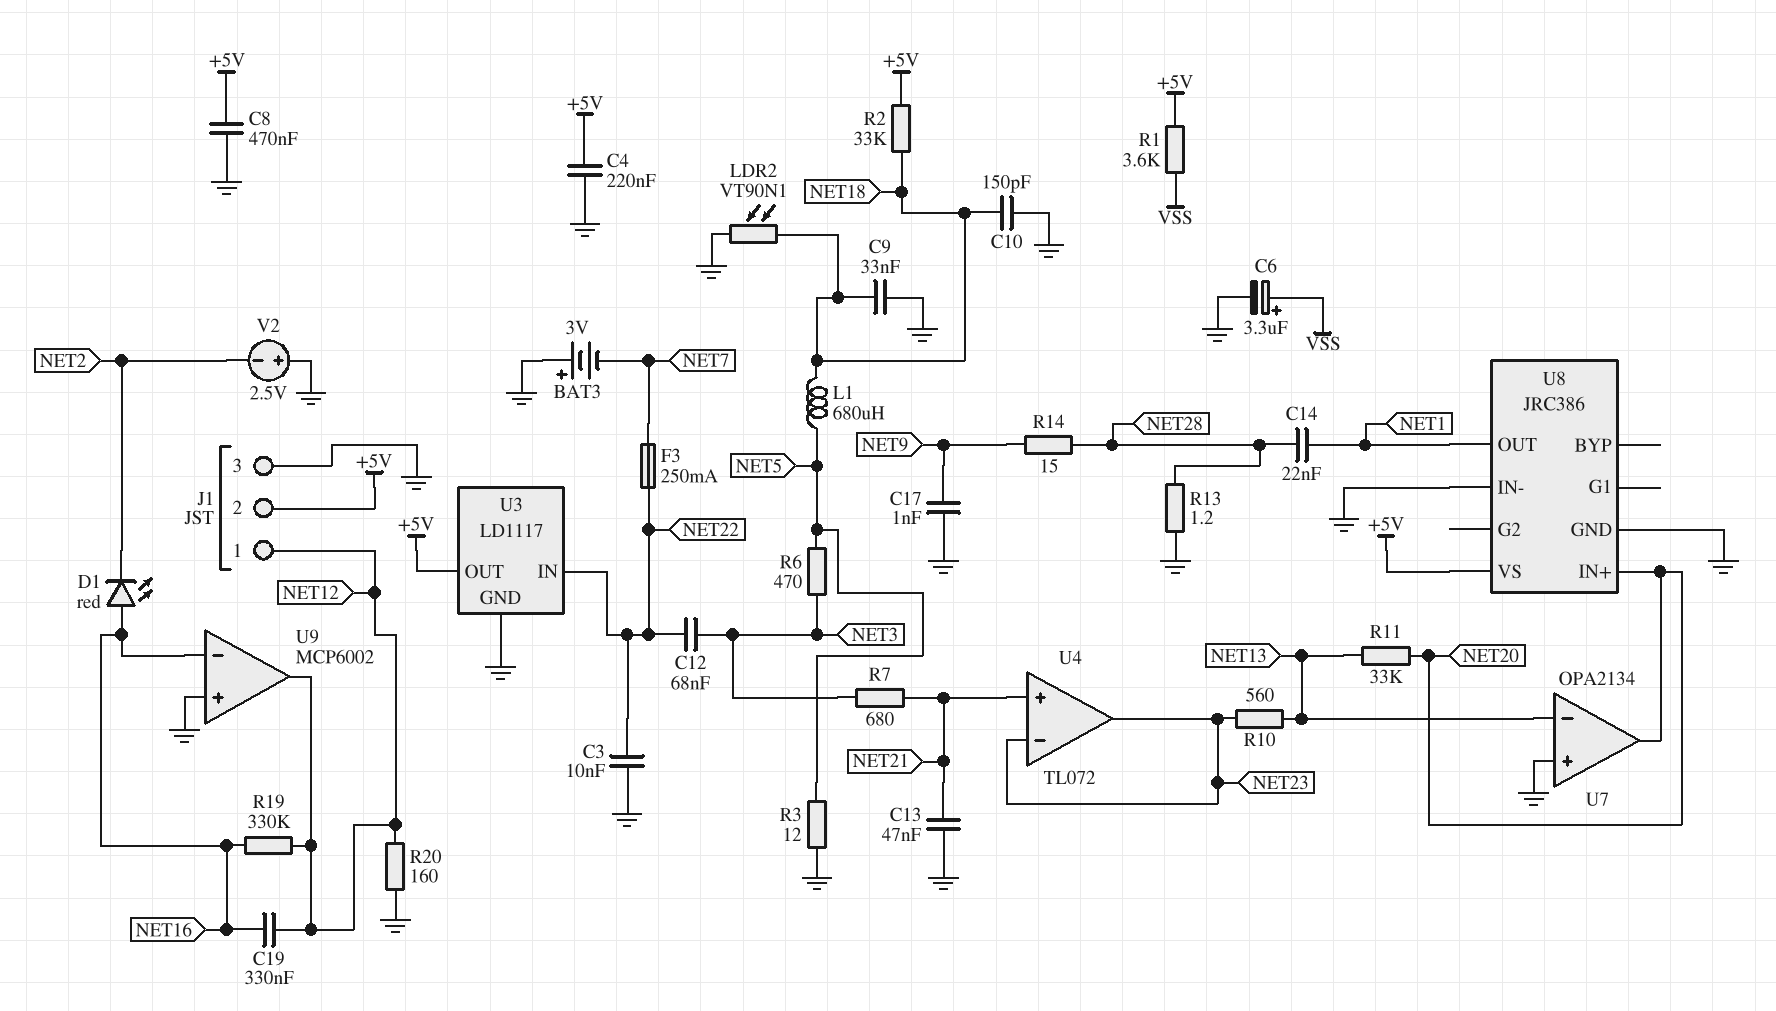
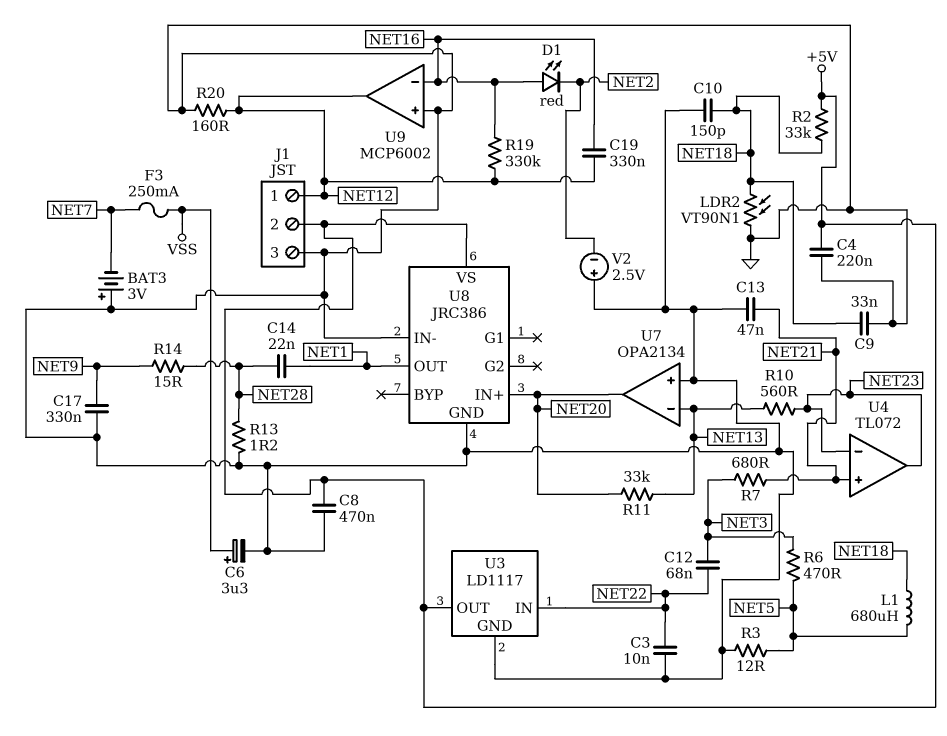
C17: 1nF (GND, NET9) -> 330nF (GND, NET9)
F3: 250mA (NET7, NET22) -> 250mA (NET7, VSS)
R1: 3.6k (+5V, VSS) -> none

